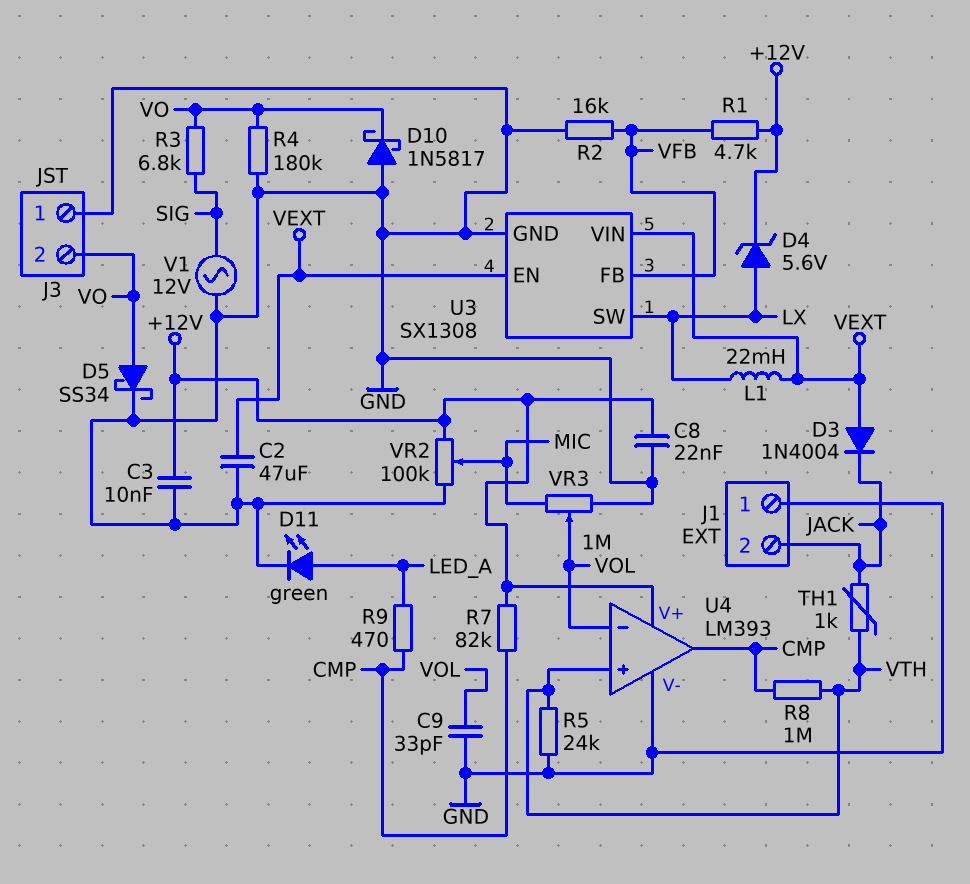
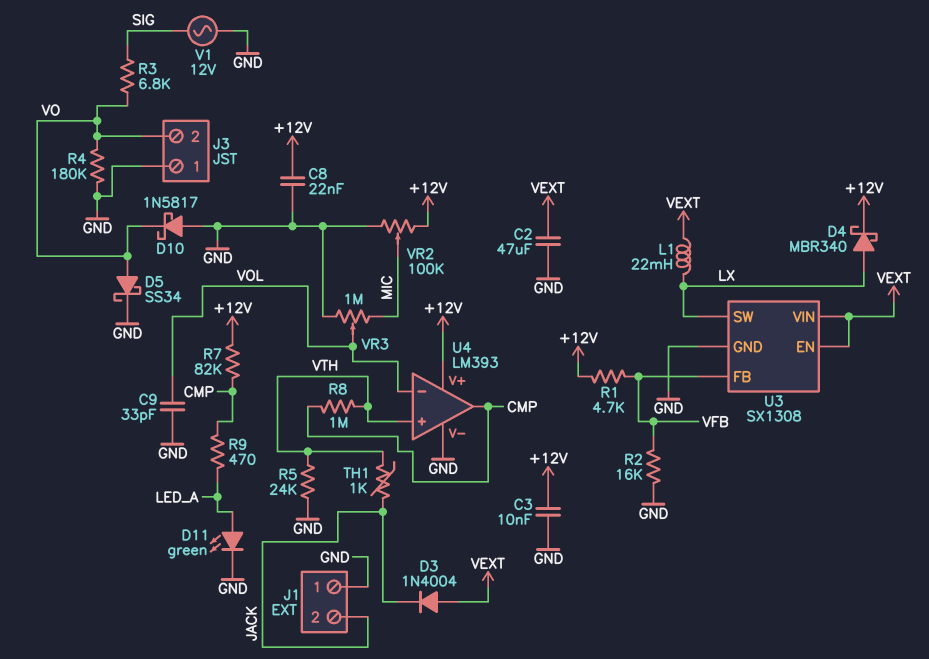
D4: zener 5.6V (A LX, K +12V) -> schottky MBR340 (A LX, K +12V)

